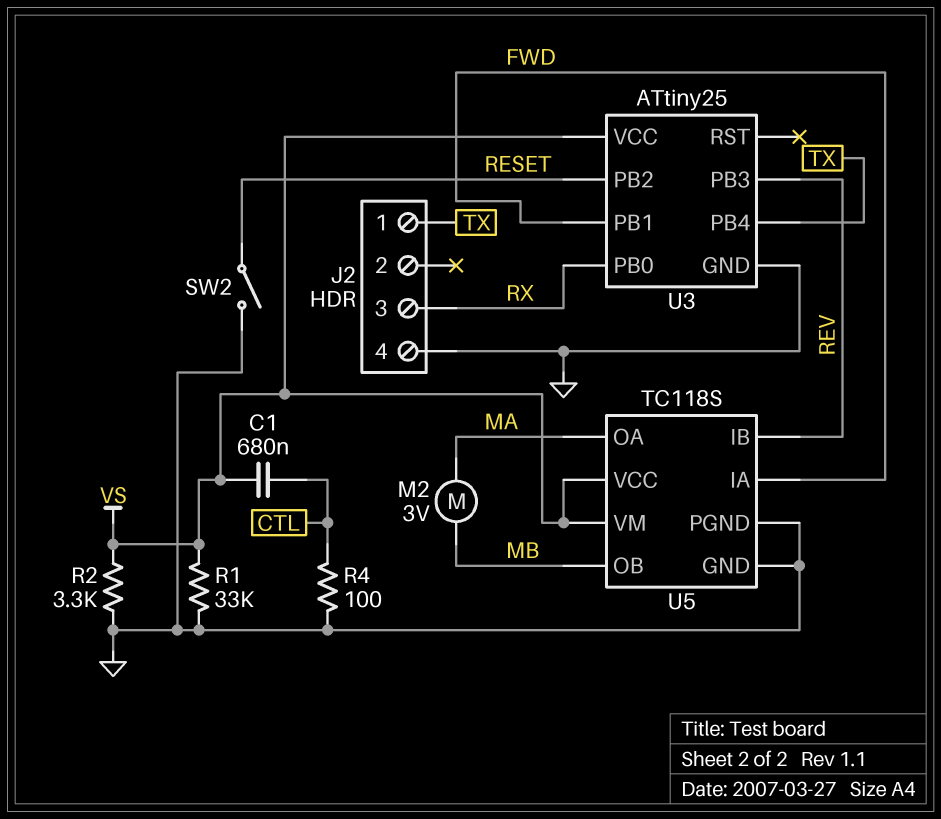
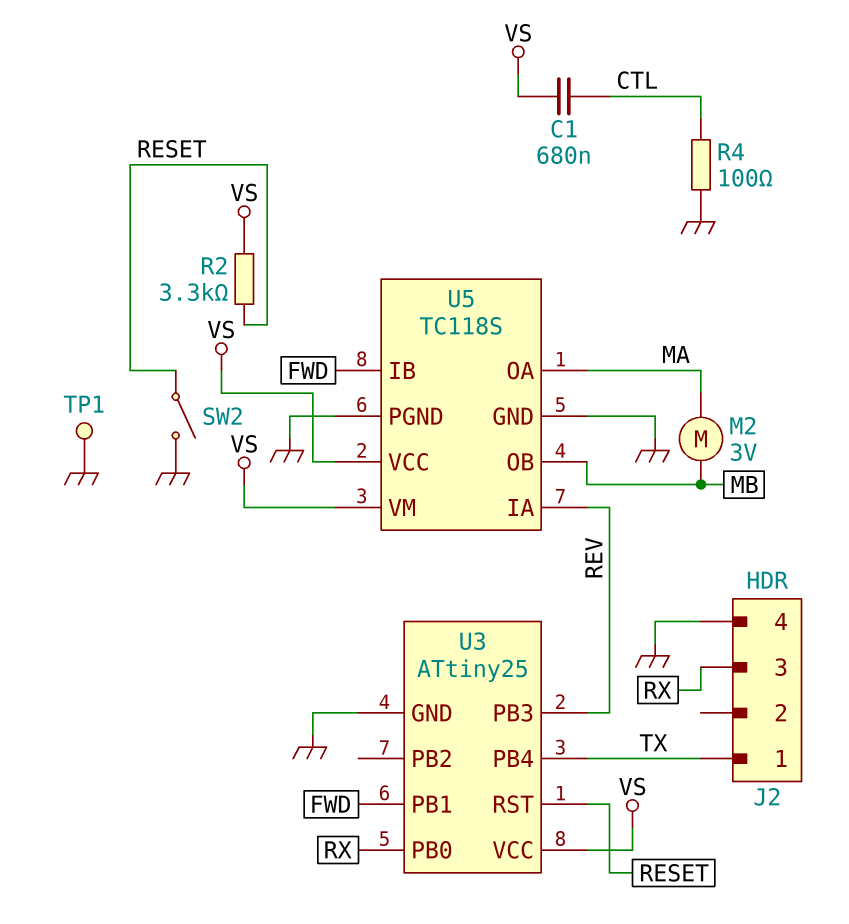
R1: 33k (GND, VS) -> none
R2: 3.3k (GND, VS) -> 3.3k (RESET, VS)
TP1: none -> test point (GND)
U3 pin PB2: RESET -> none
U3 pin RST: none -> RESET
U5 pin IA: FWD -> REV
U5 pin IB: REV -> FWD

